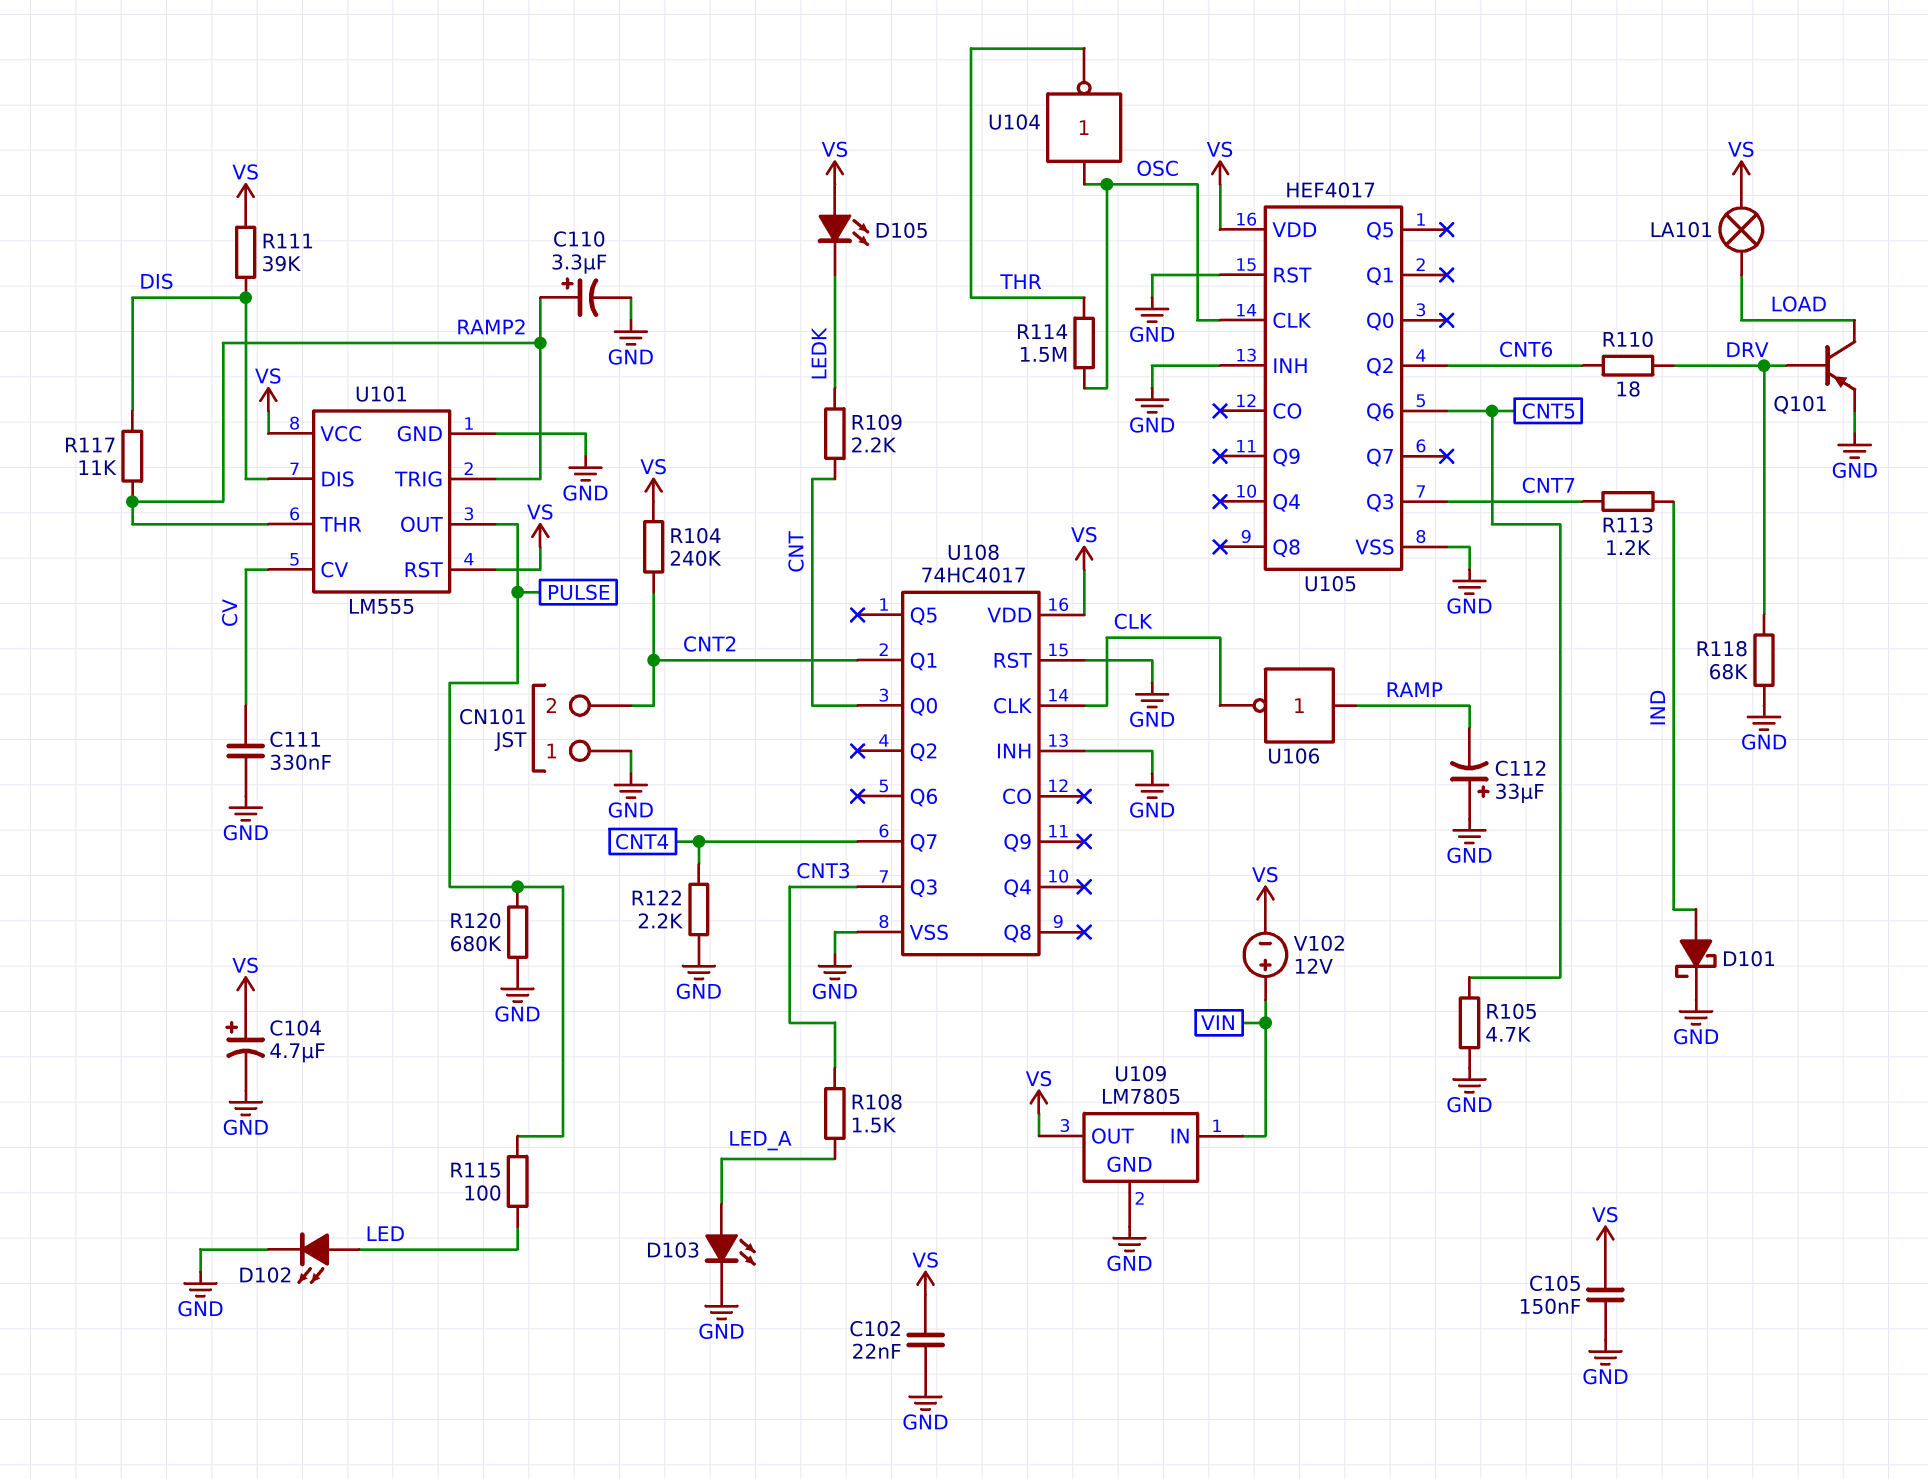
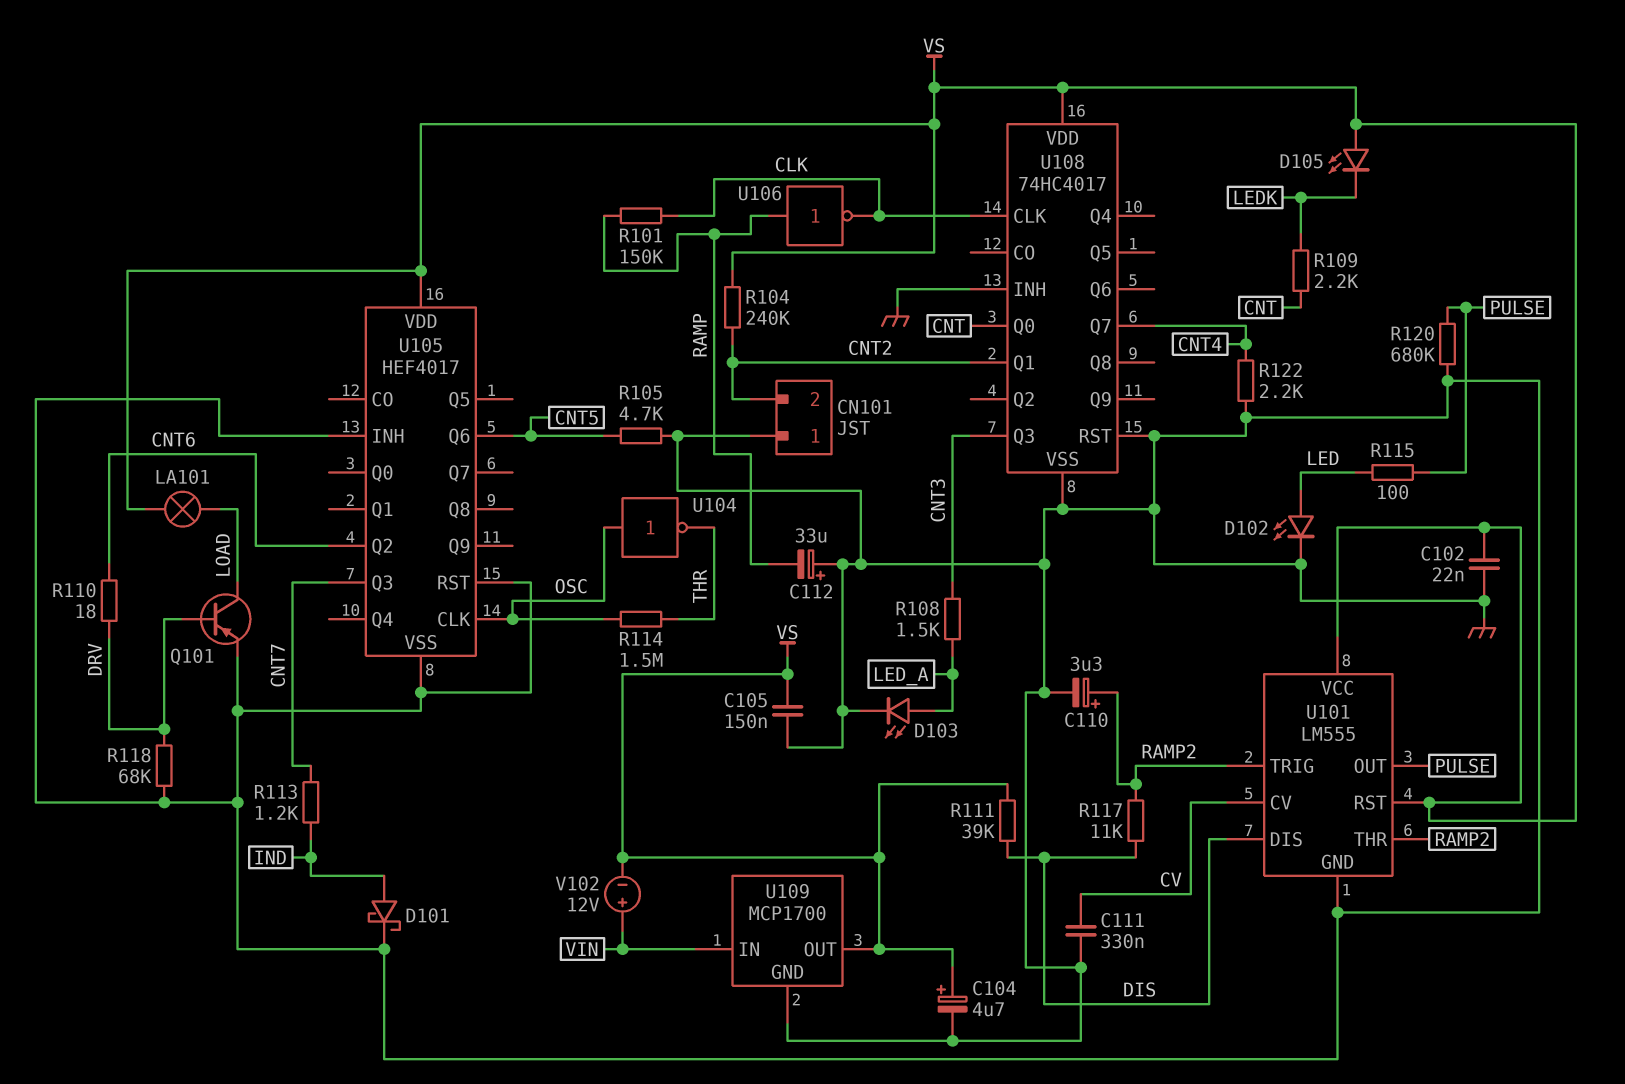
R101: none -> 150k (CLK, RAMP)
U109: LM7805 -> MCP1700

